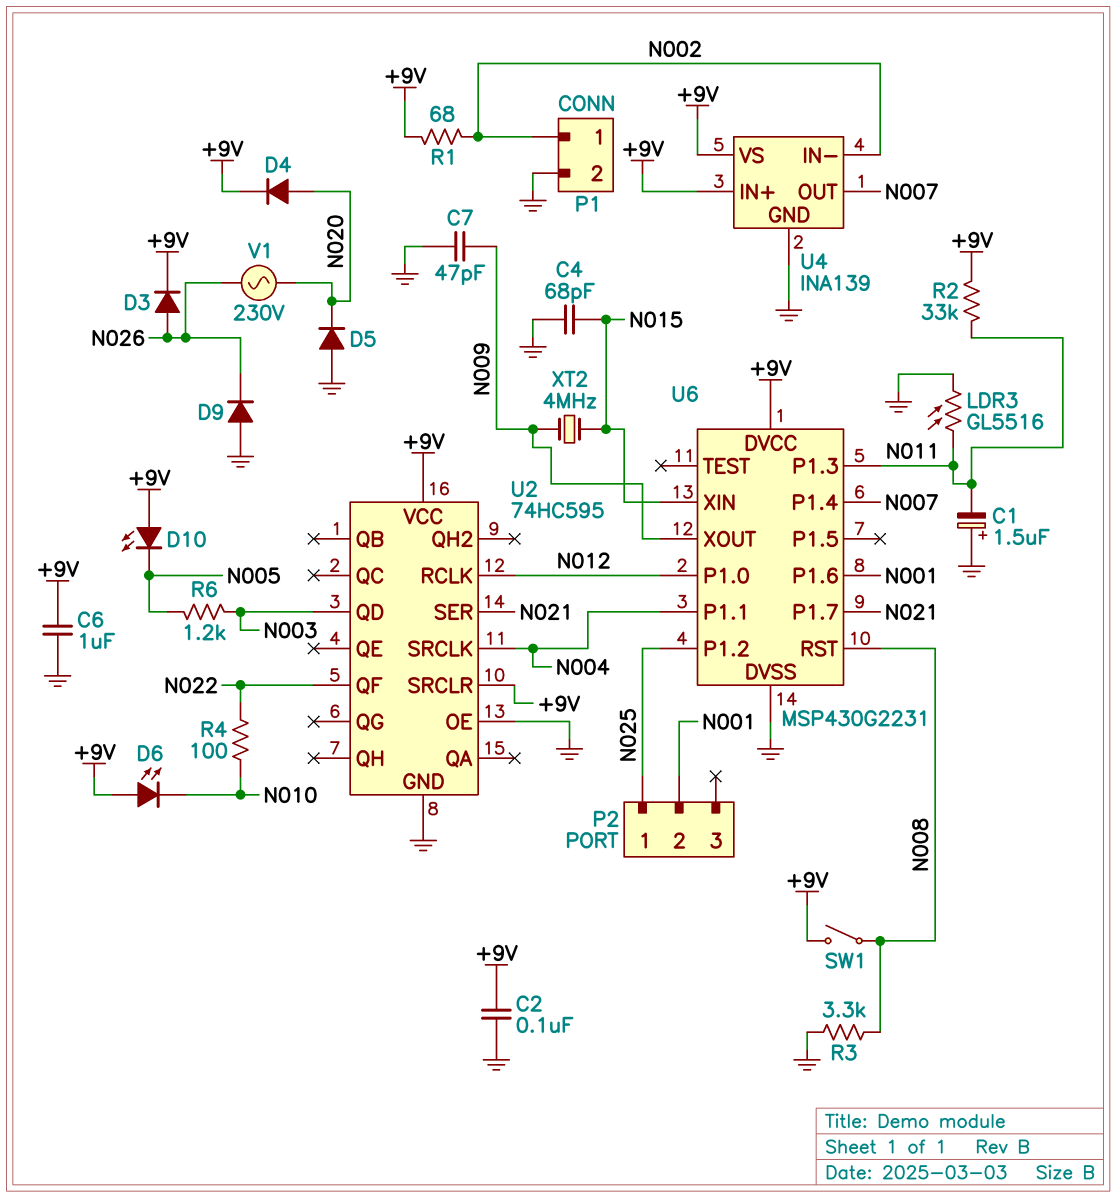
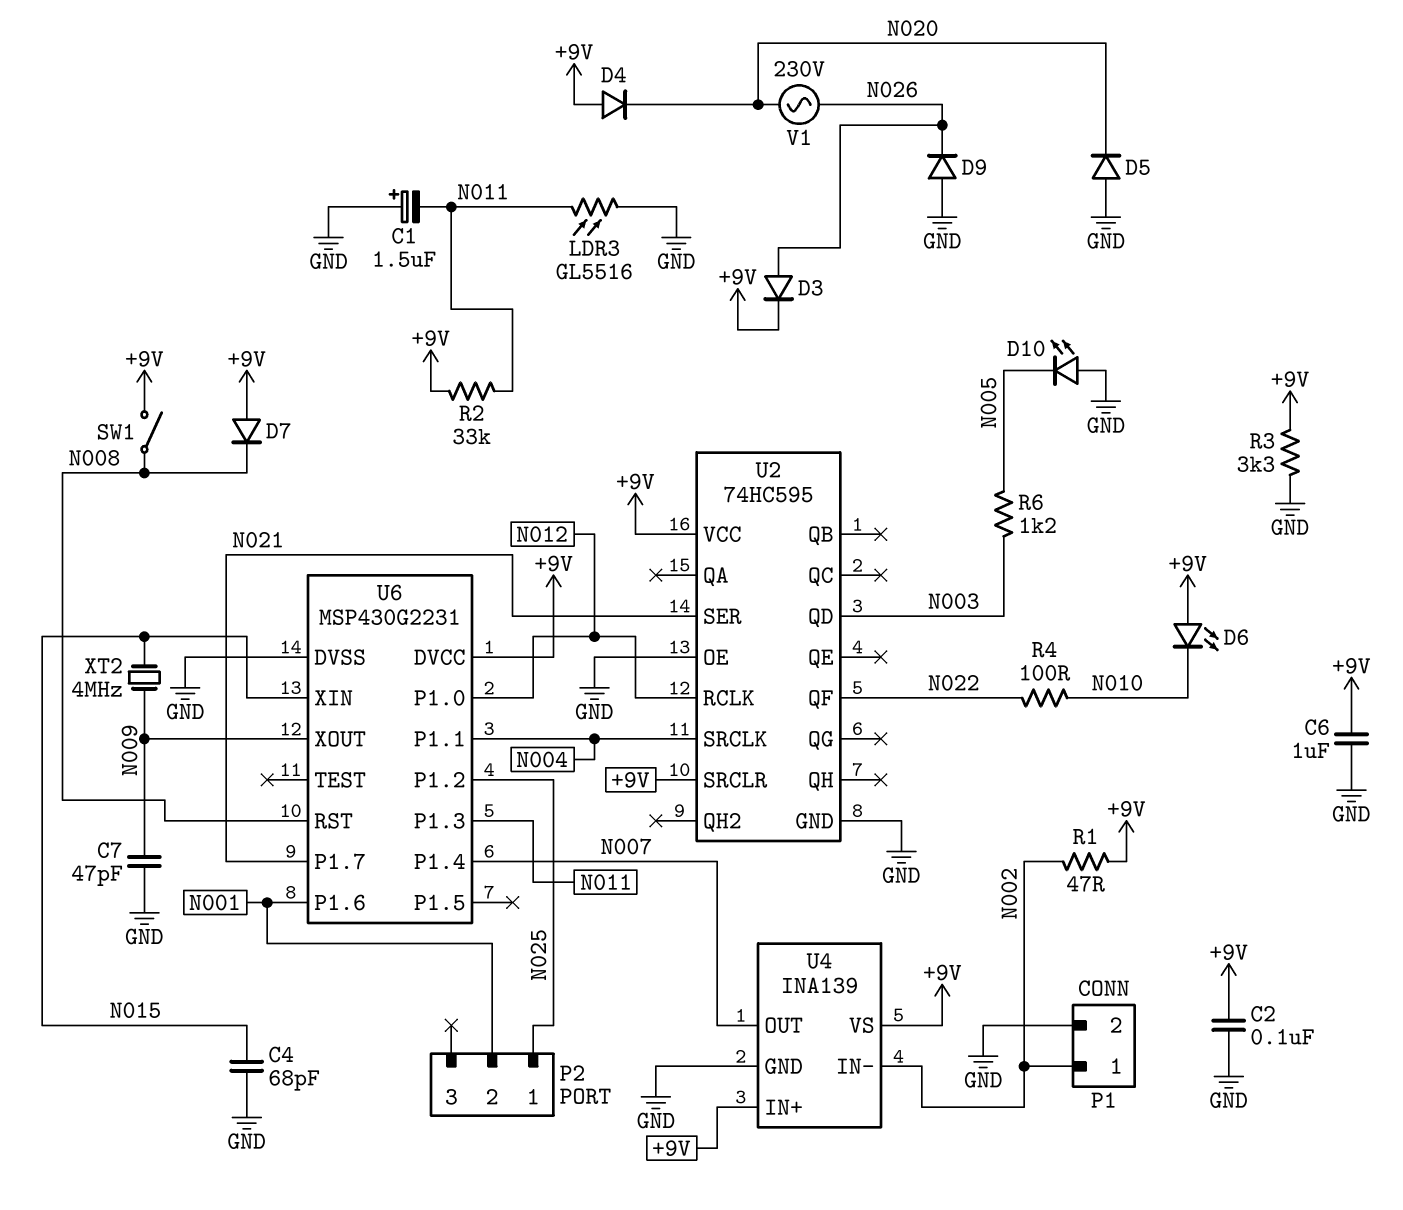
D4: diode (A N020, K +9V) -> diode (A +9V, K N020)
D7: none -> diode (A +9V, K N008)
D10: LED (A +9V, K N005) -> LED (A GND, K N005)
R1: 68 (+9V, N002) -> 47 (+9V, N002)
R3: 3.3k (GND, N008) -> 3.3k (+9V, GND)

